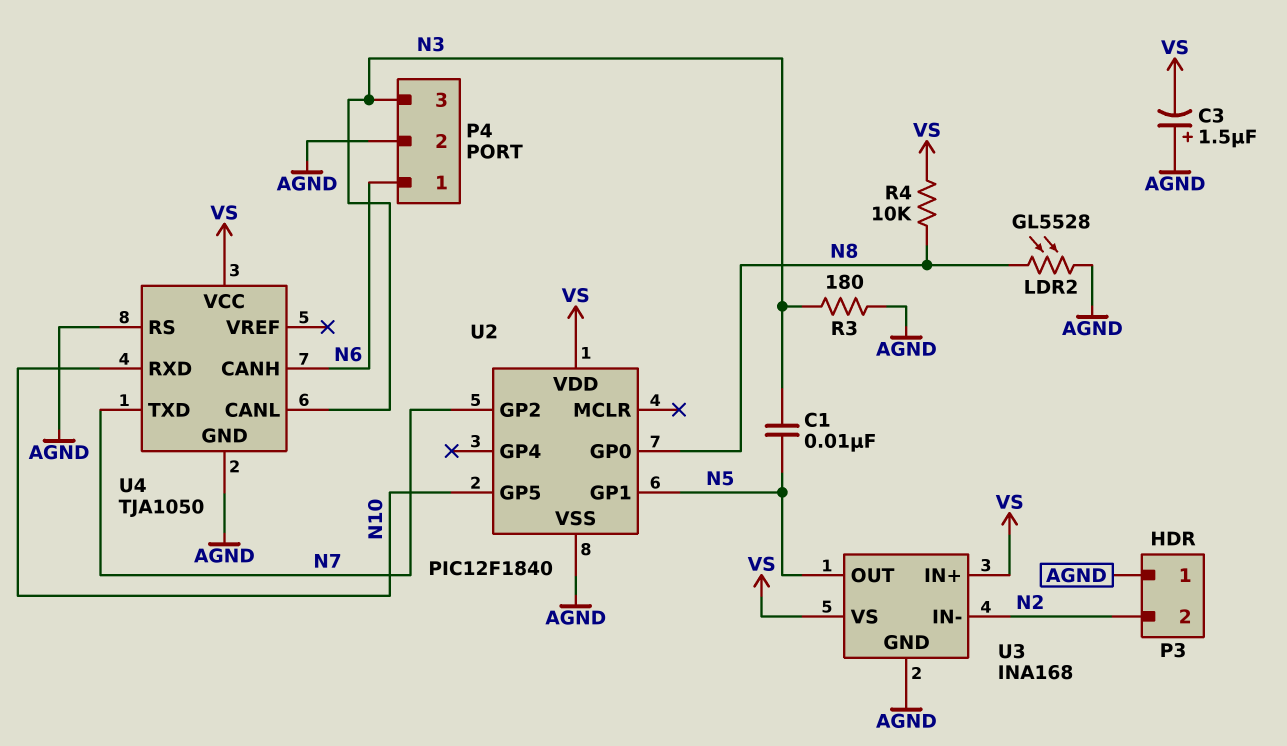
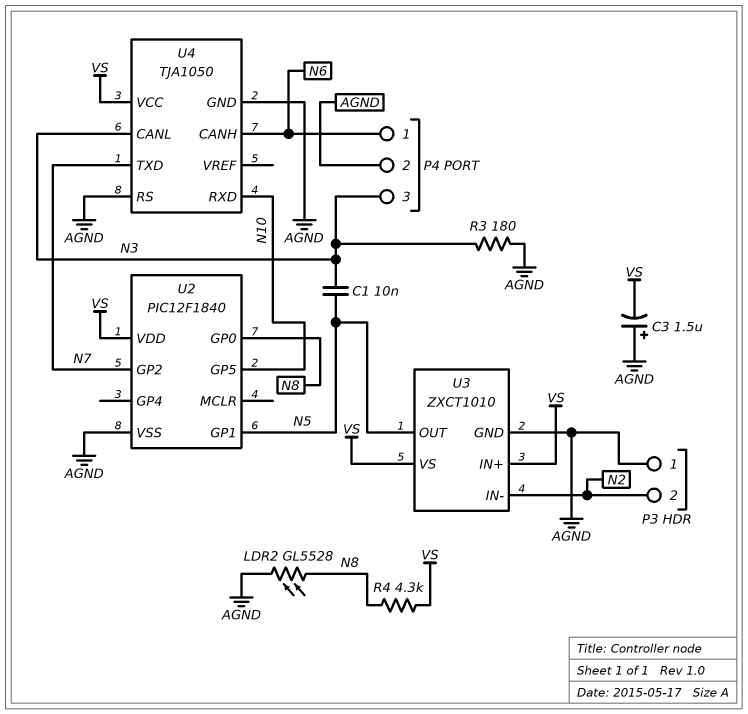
R4: 10k (N8, VS) -> 4.3k (N8, VS)
U3: INA168 -> ZXCT1010

